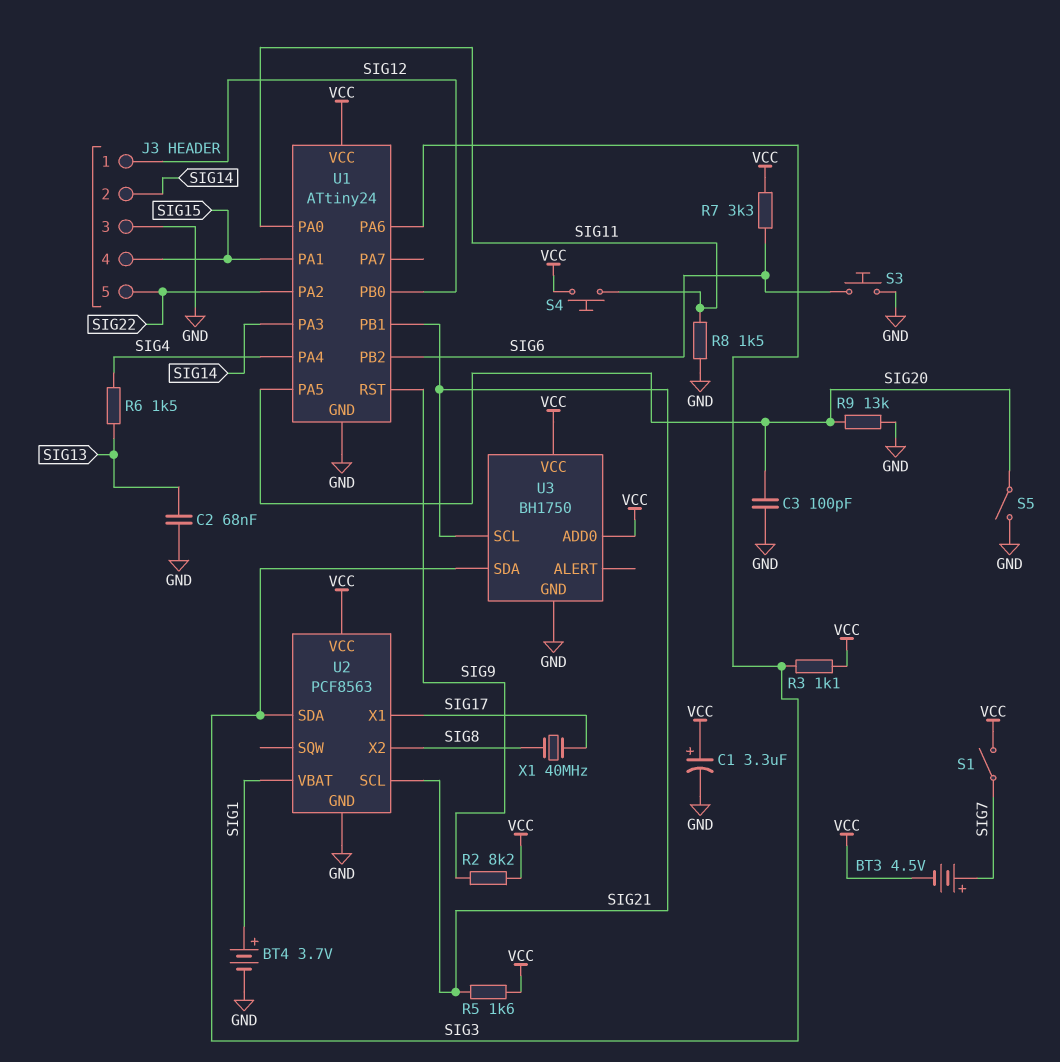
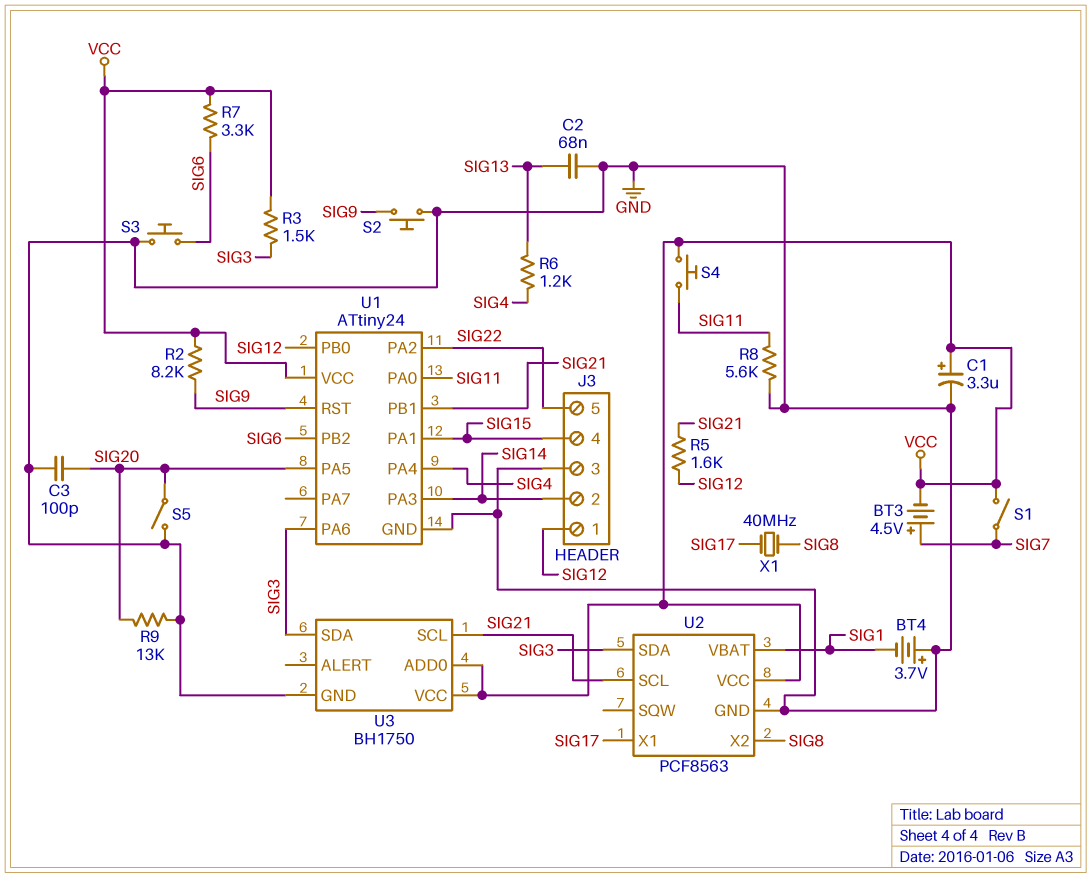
BT4: 3.7V (plus SIG1, minus GND) -> 3.7V (plus GND, minus SIG1)
R3: 1.1k (SIG3, VCC) -> 1.5k (SIG3, VCC)
R5: 1.6k (SIG21, VCC) -> 1.6k (SIG12, SIG21)
R6: 1.5k (SIG4, SIG13) -> 1.2k (SIG4, SIG13)
R8: 1.5k (GND, SIG11) -> 5.6k (GND, SIG11)
S2: none -> button (GND, SIG9)

